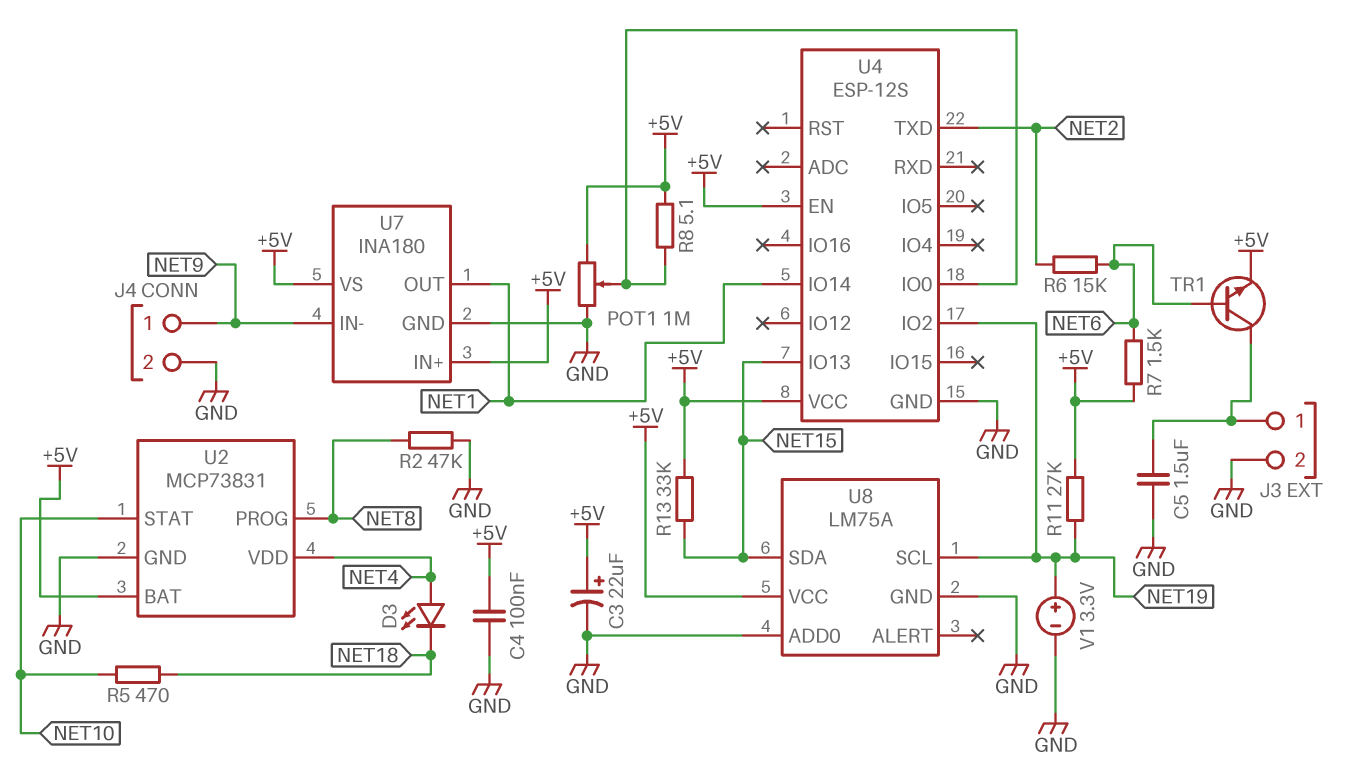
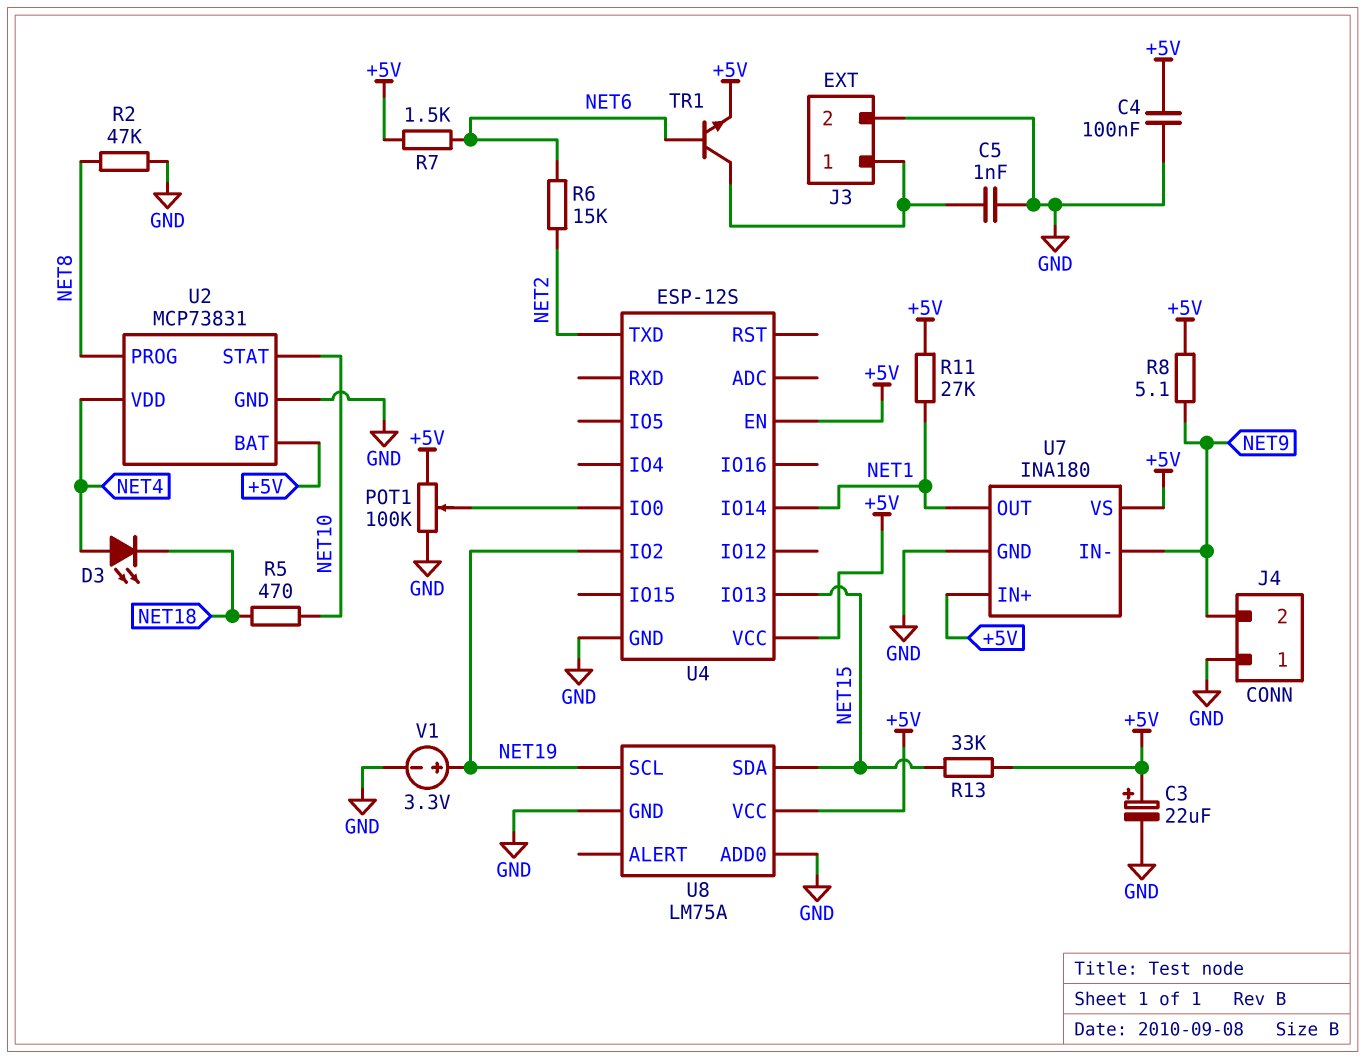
C5: 1.5uF (GND, J3/1) -> 1nF (GND, J3/1)
J4 pin 1: NET9 -> GND
J4 pin 2: GND -> NET9
POT1: 1M (+5V, GND, wiper U4/IO0) -> 100k (+5V, GND, wiper U4/IO0)
R8: 5.1 (+5V, U4/IO0) -> 5.1 (+5V, NET9)
R11: 27k (+5V, NET19) -> 27k (+5V, NET1)

